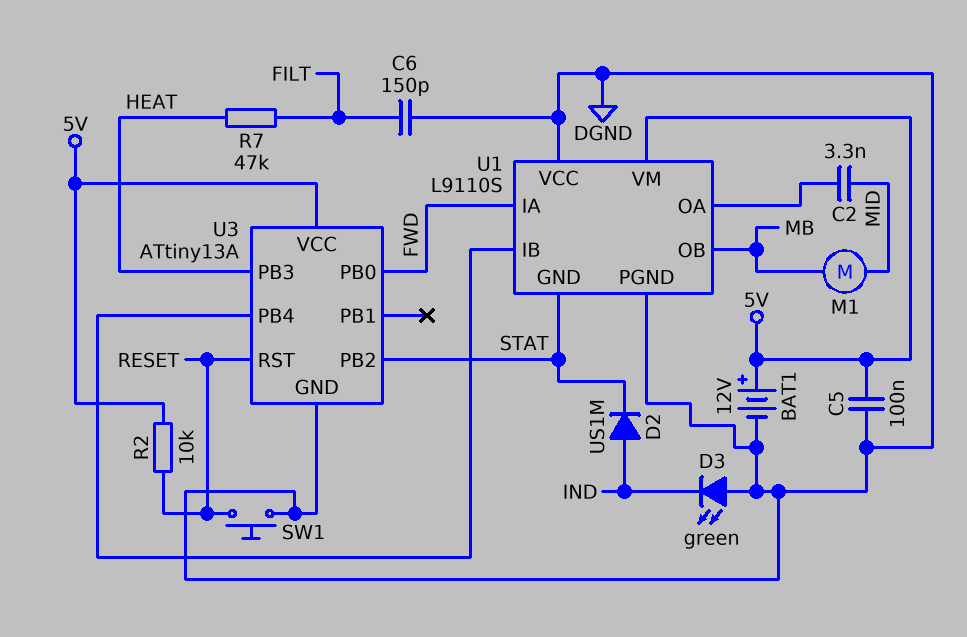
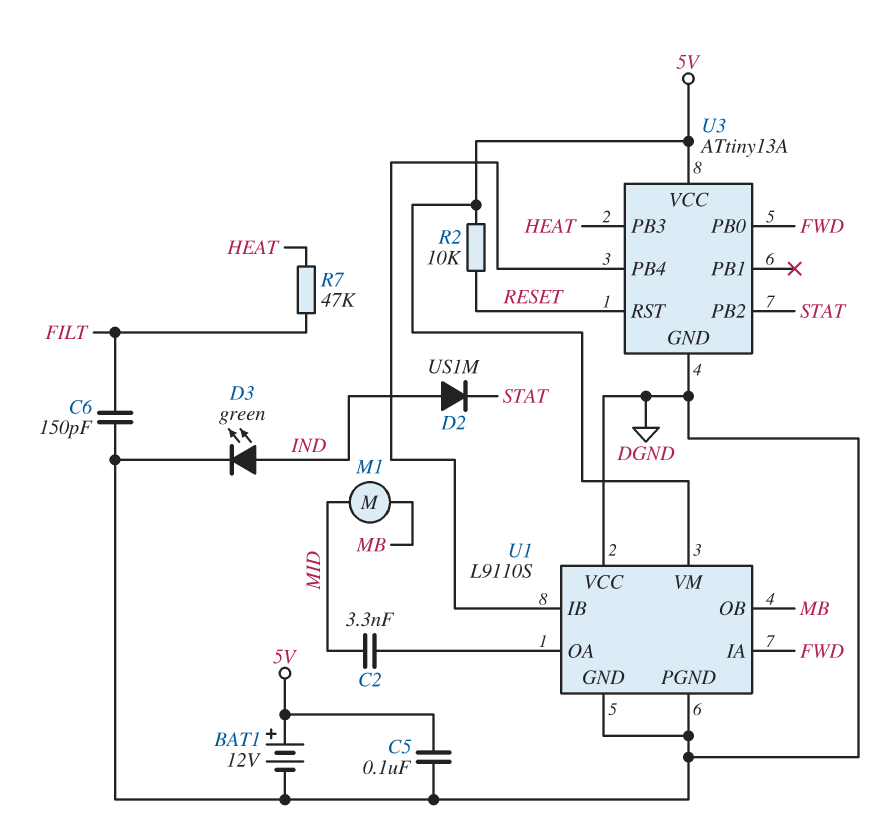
D3: LED green (A DGND, K IND) -> LED green (A IND, K DGND)
SW1: button (DGND, RESET) -> none
U1 pin GND: STAT -> DGND

